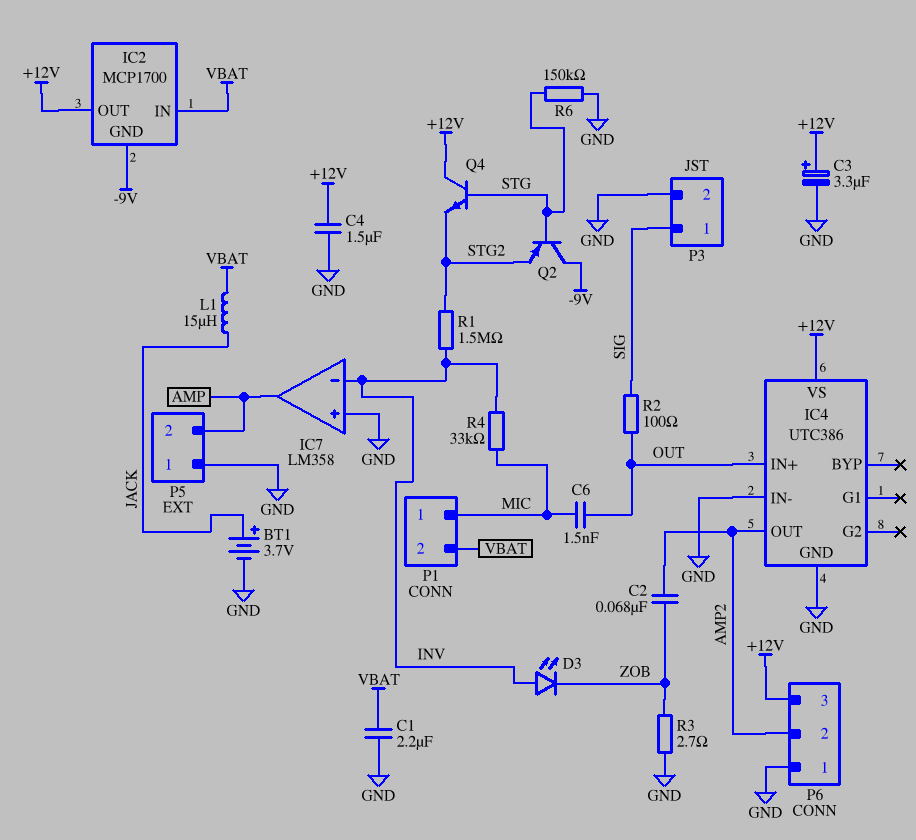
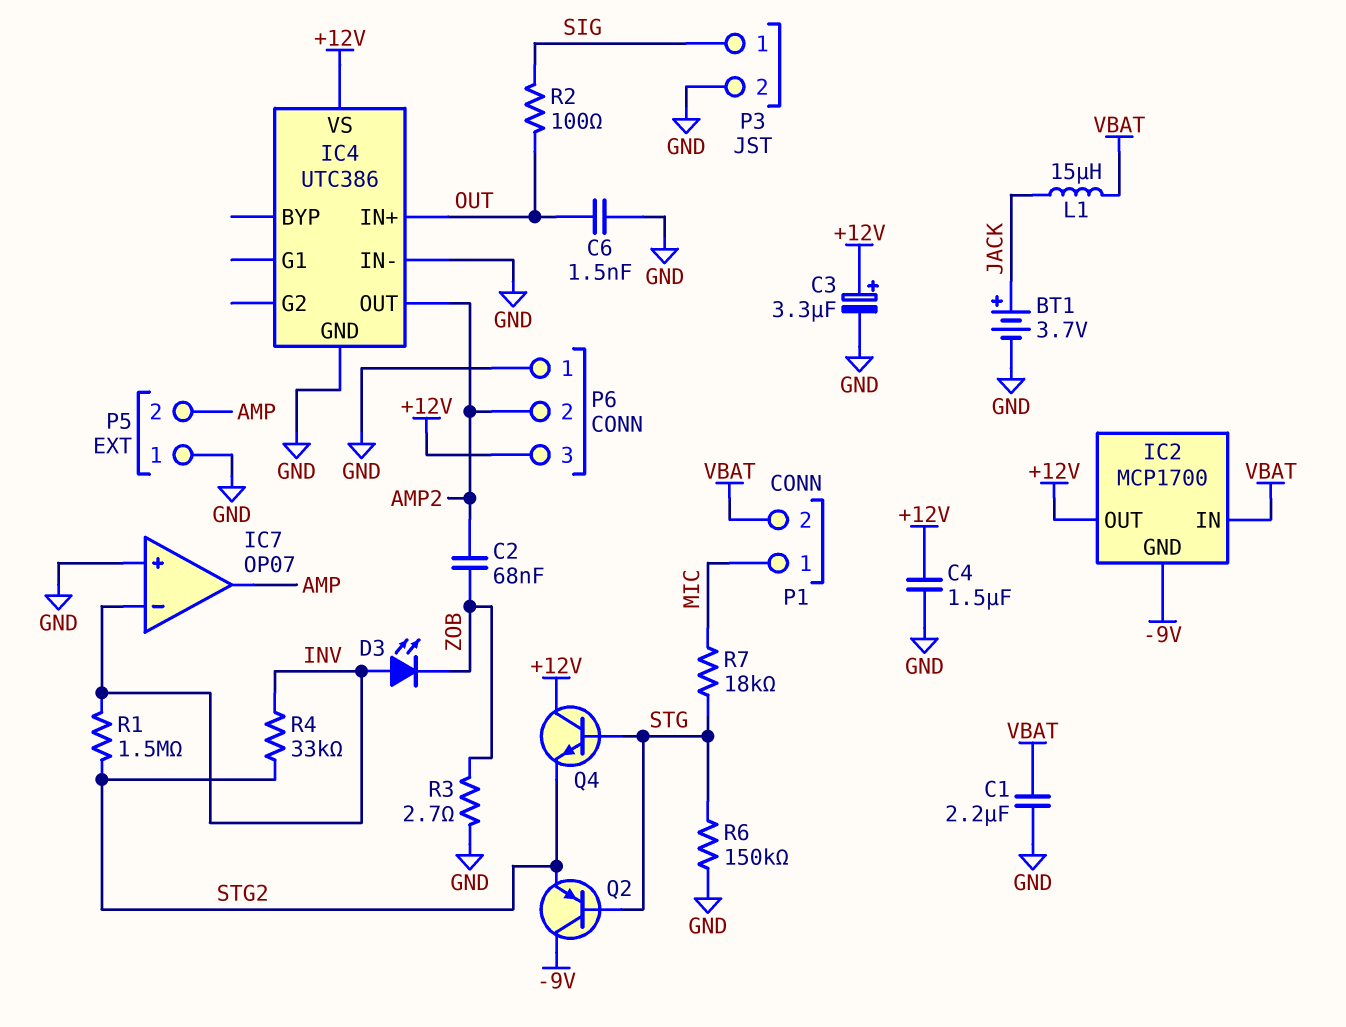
C6: 1.5nF (MIC, OUT) -> 1.5nF (GND, OUT)
IC7: LM358 -> OP07
R4: 33k (INV, MIC) -> 33k (INV, STG2)
R7: none -> 18k (MIC, STG)

